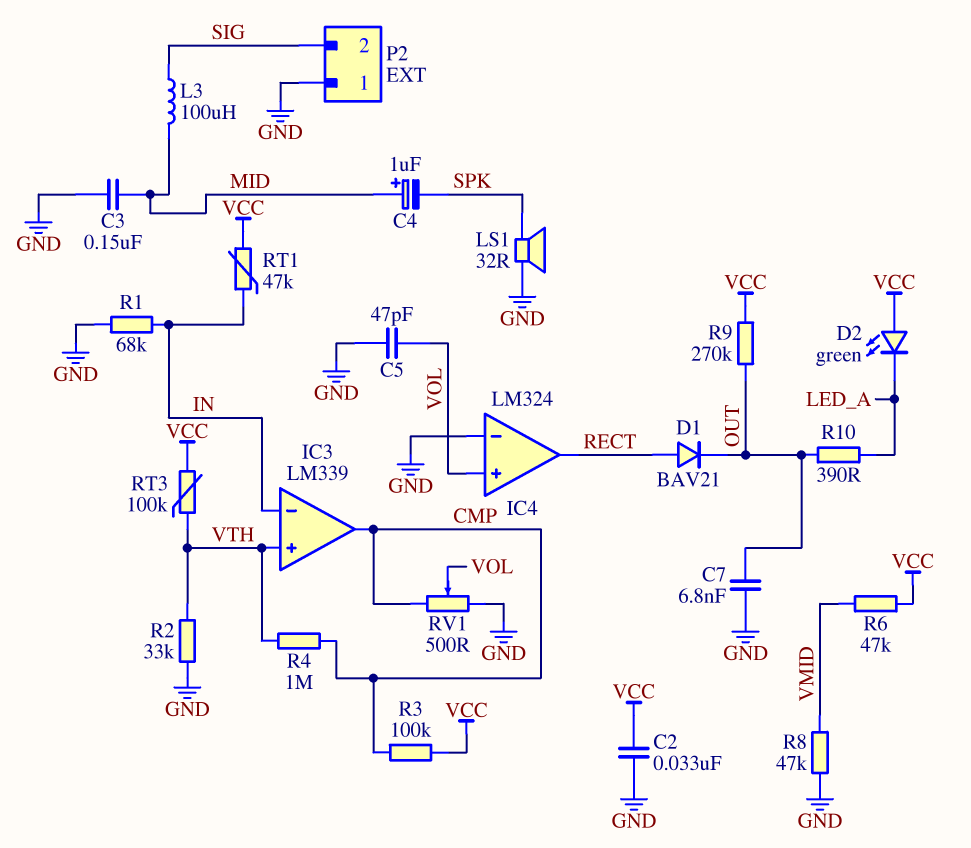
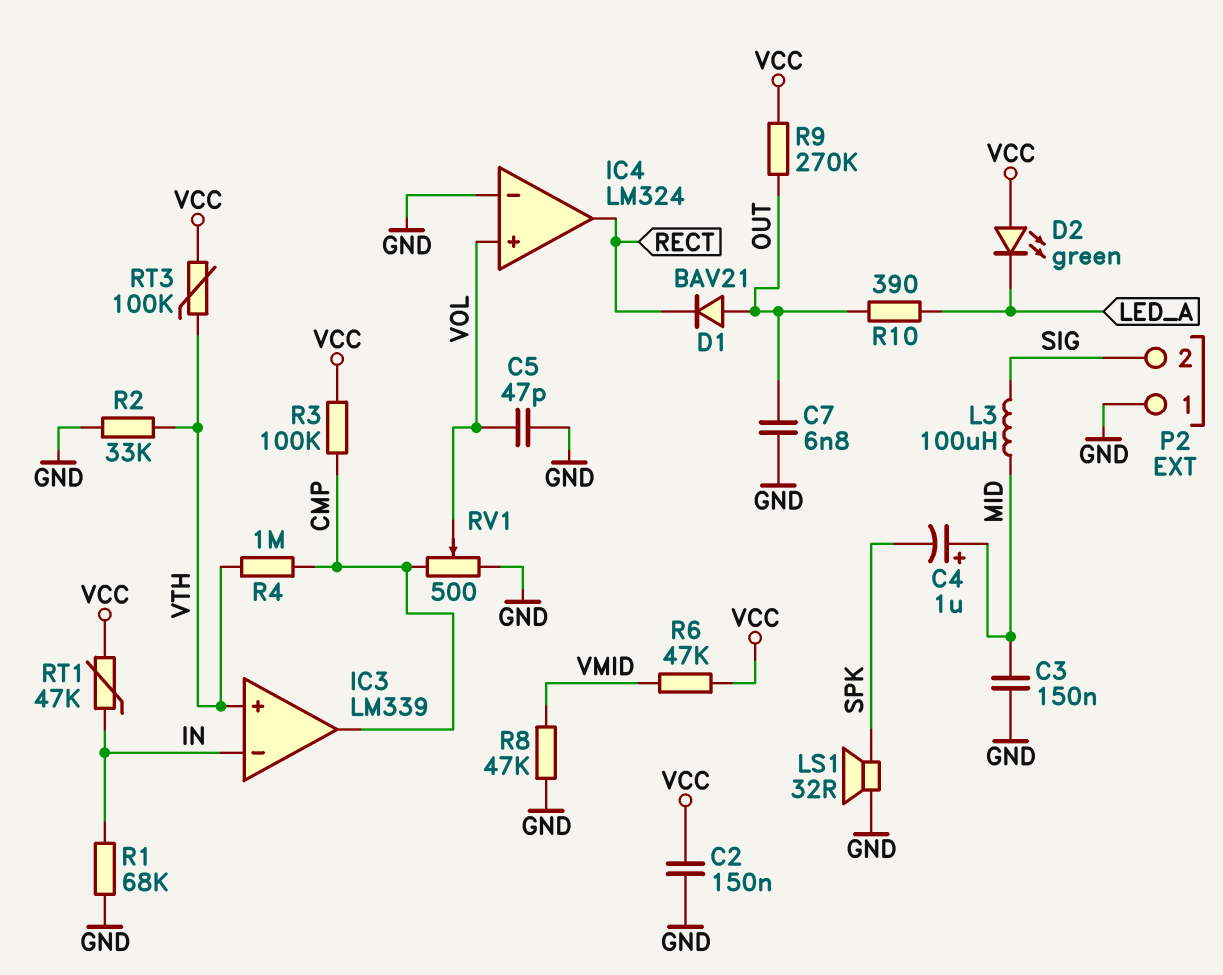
C2: 33nF (GND, VCC) -> 150nF (GND, VCC)
D1: diode BAV21 (A RECT, K OUT) -> diode BAV21 (A OUT, K RECT)

